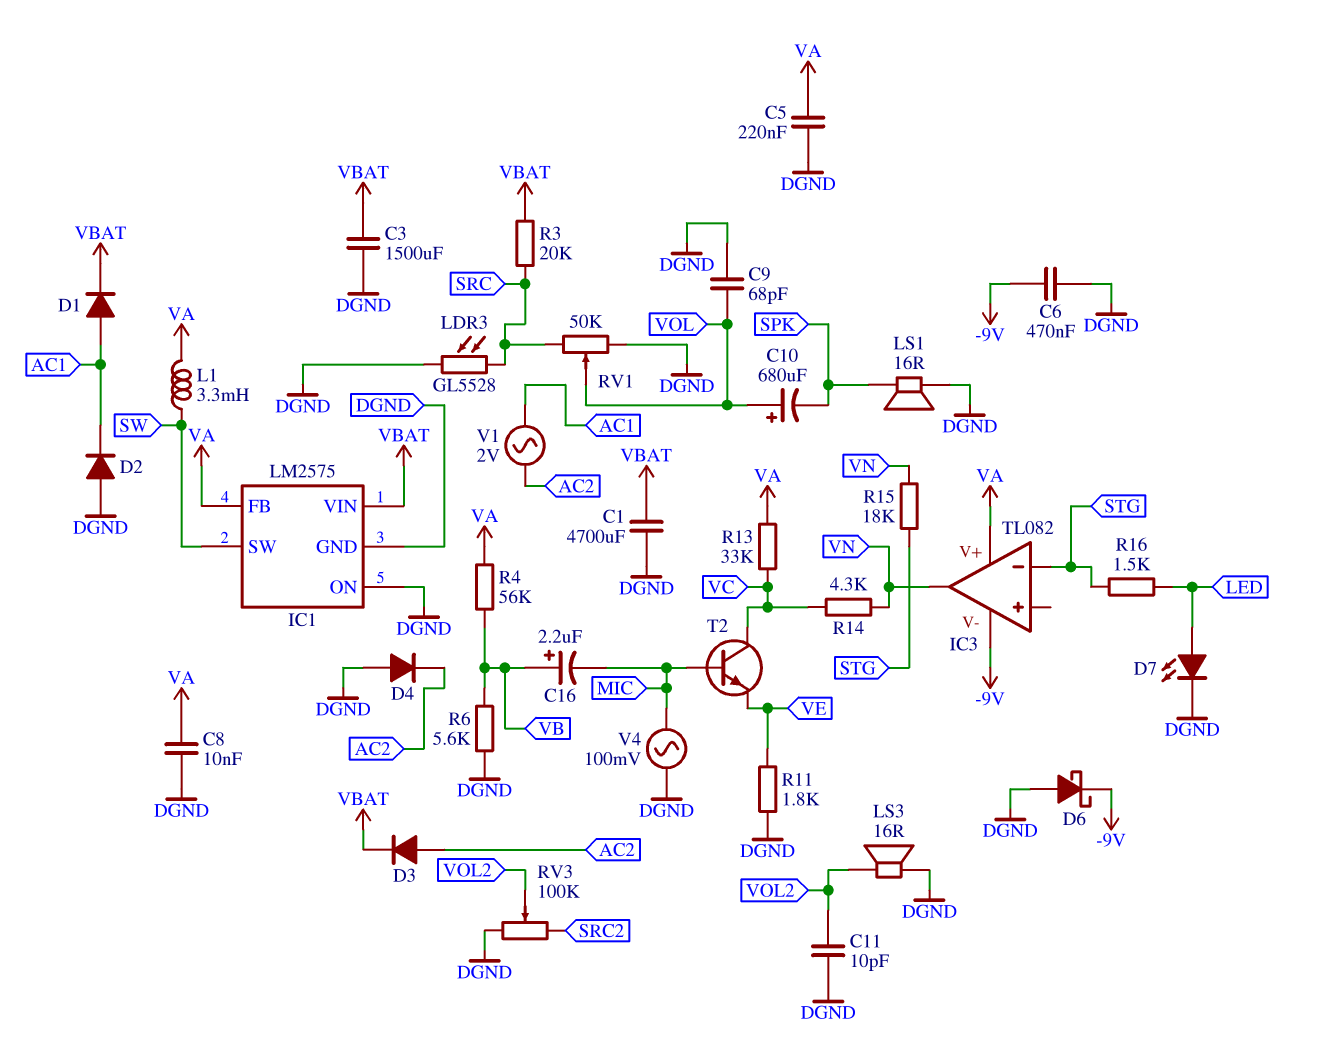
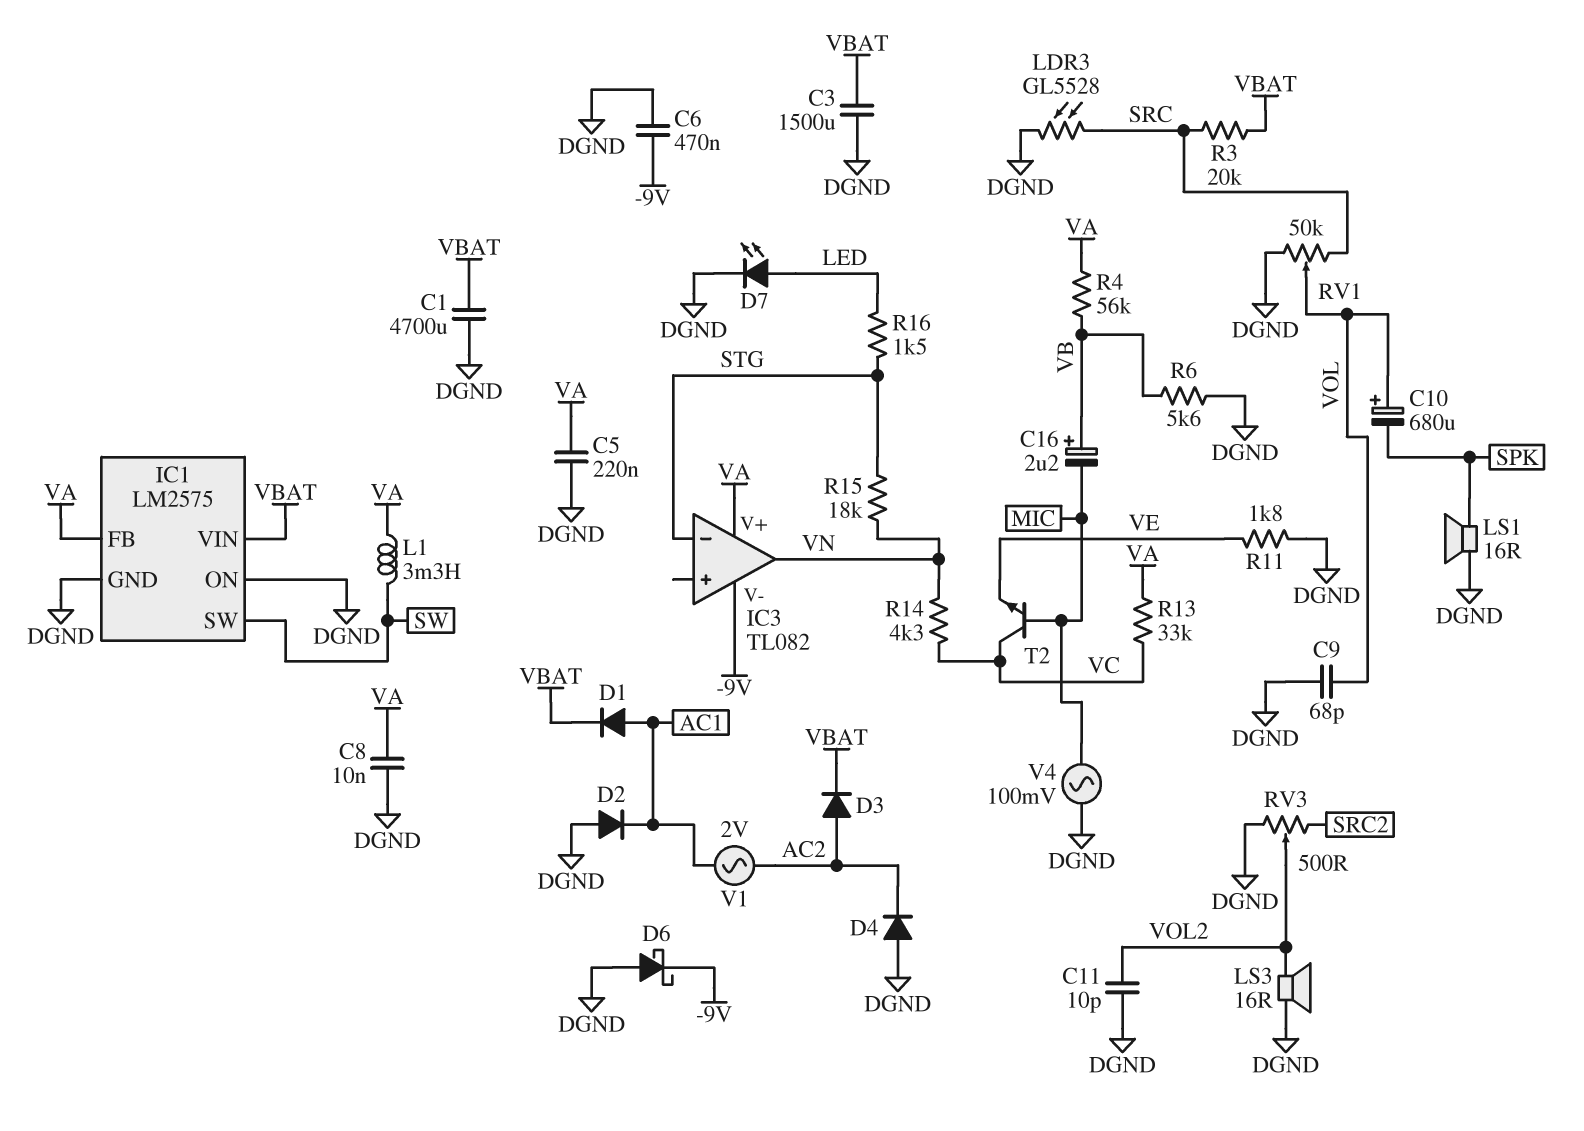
RV3: 100k (DGND, SRC2, wiper VOL2) -> 500 (DGND, SRC2, wiper VOL2)

